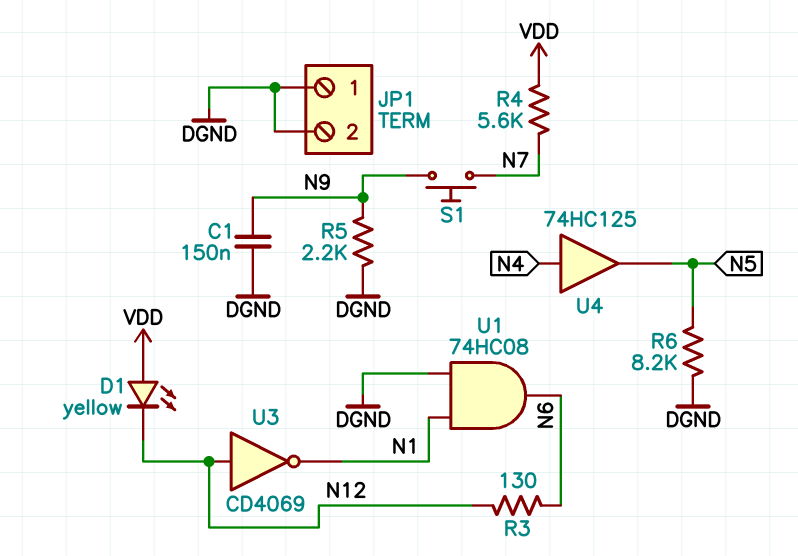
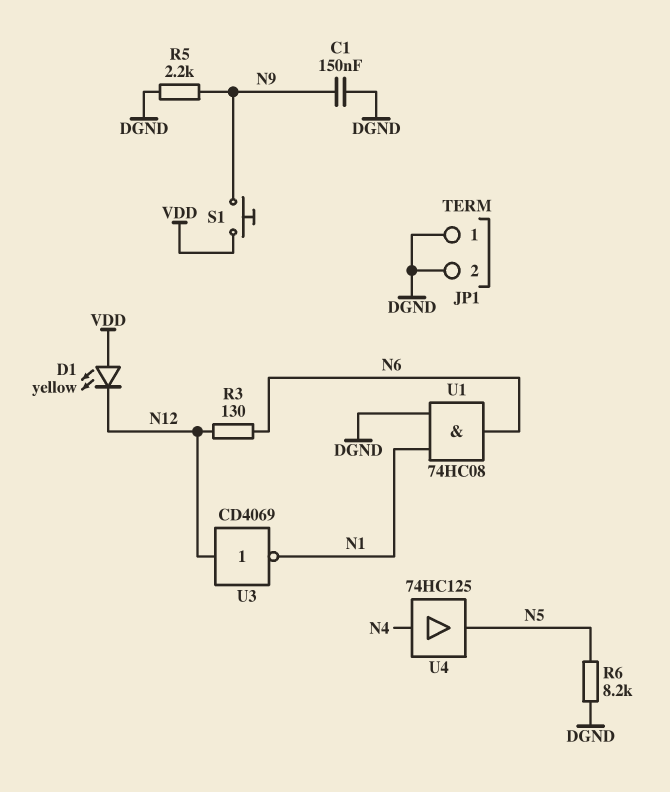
R4: 5.6k (N7, VDD) -> none
S1: button (N7, N9) -> button (N9, VDD)

